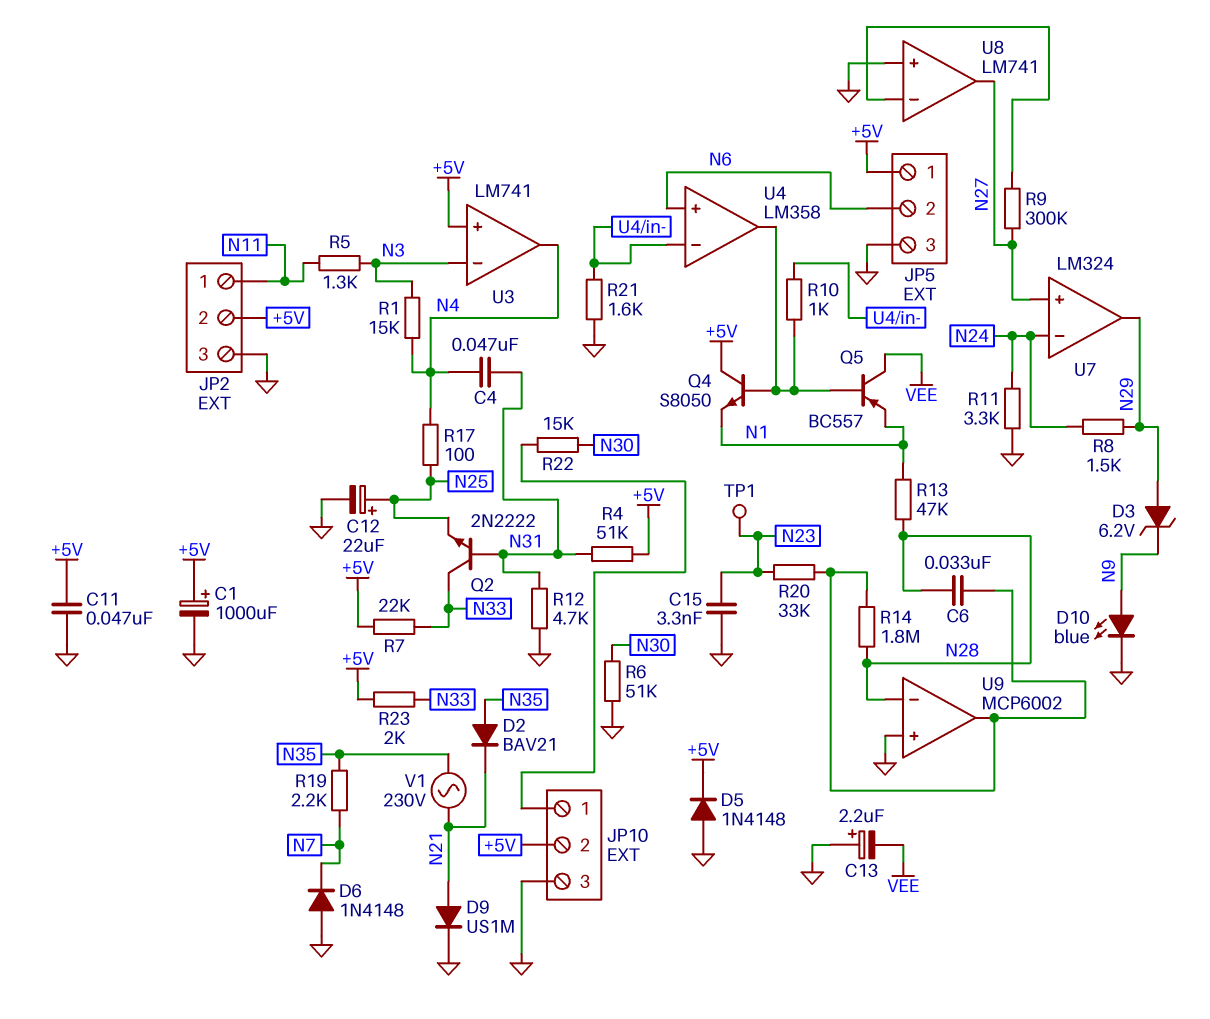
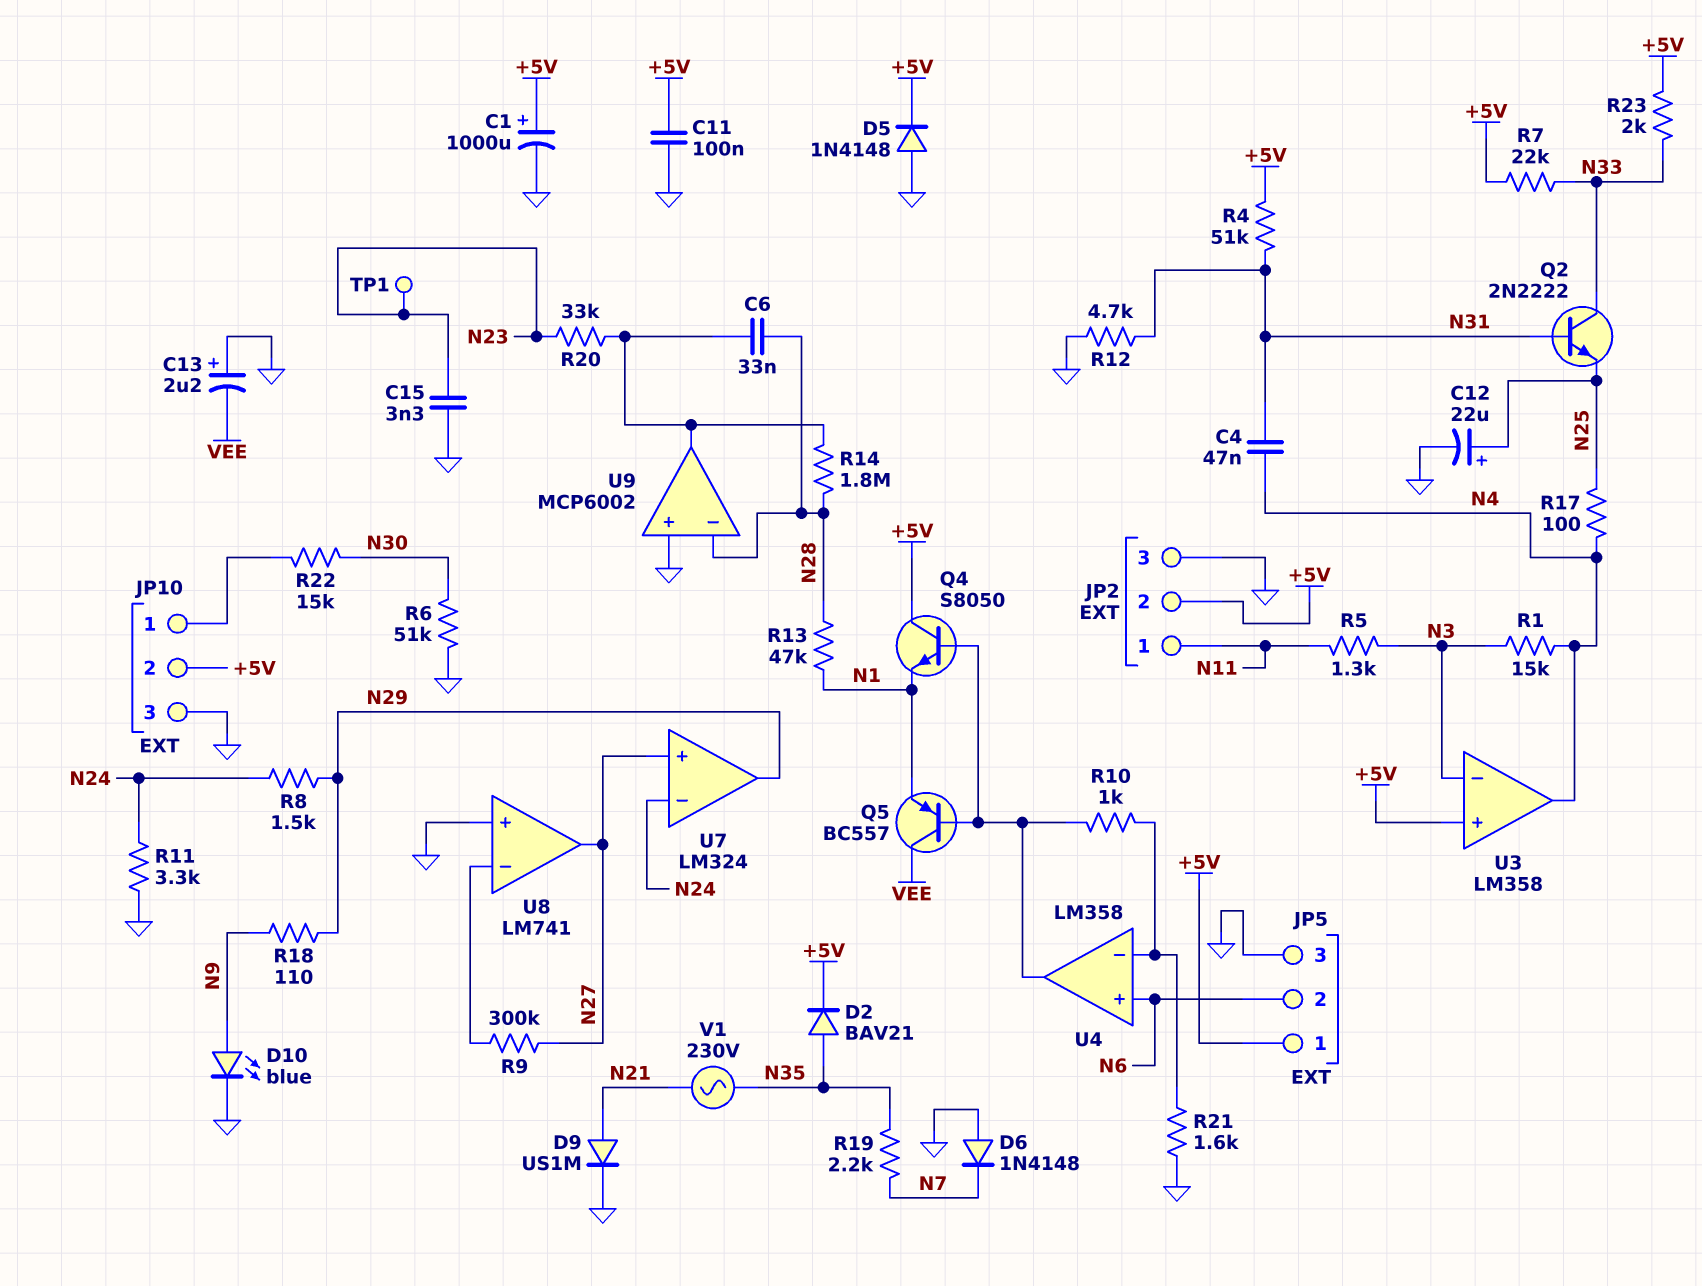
C11: 47nF (+5V, GND) -> 100nF (+5V, GND)
D2: diode BAV21 (A N35, K N21) -> diode BAV21 (A N35, K +5V)
D3: zener 6.2V (A N29, K N9) -> none
R18: none -> 110 (N9, N29)
U3: LM741 -> LM358

